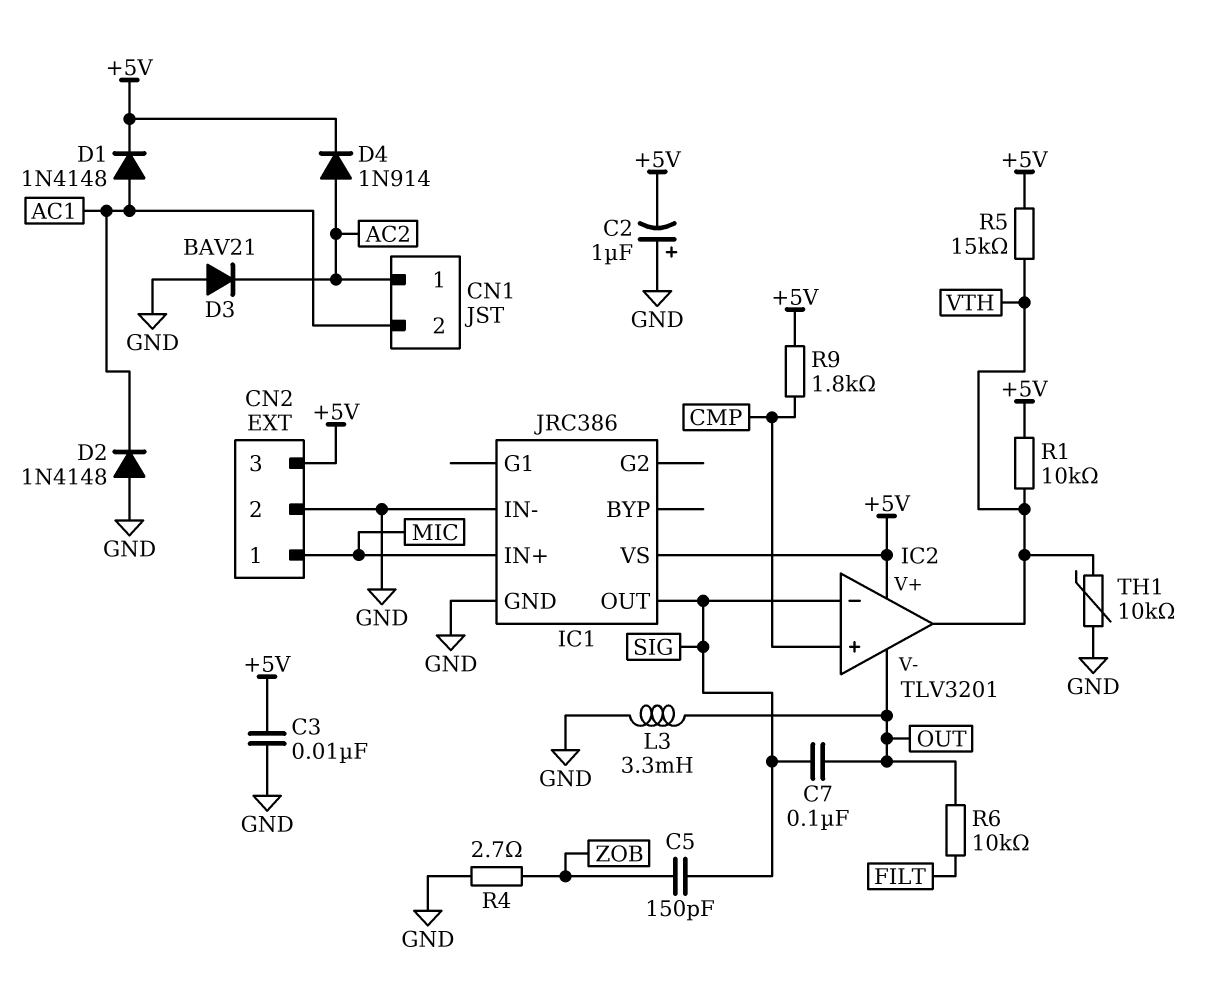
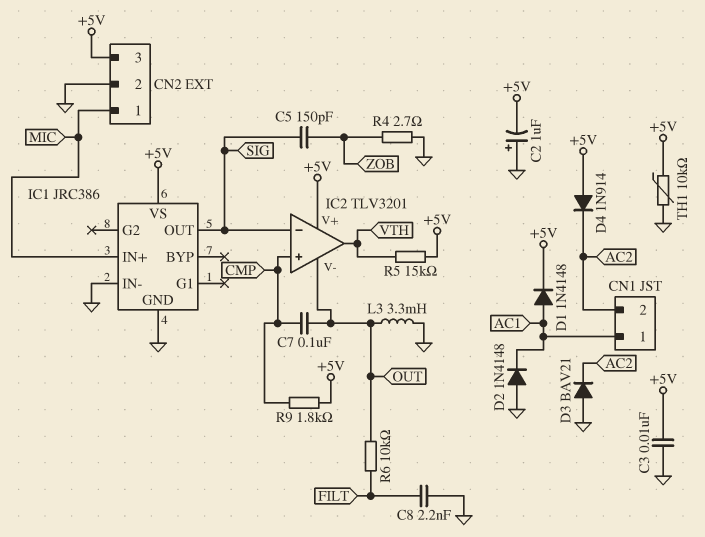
C7: 100nF (OUT, SIG) -> 100nF (CMP, OUT)
C8: none -> 2.2nF (FILT, GND)
CN1 pin 1: AC2 -> AC1
CN1 pin 2: AC1 -> AC2
D4: diode 1N914 (A AC2, K +5V) -> diode 1N914 (A +5V, K AC2)
R1: 10k (+5V, VTH) -> none
TH1: 10k (GND, VTH) -> 10k (+5V, GND)

